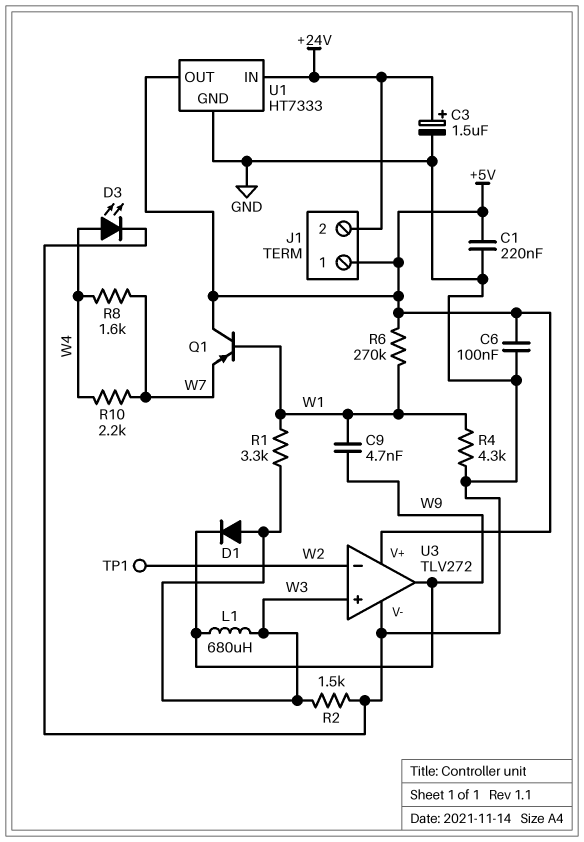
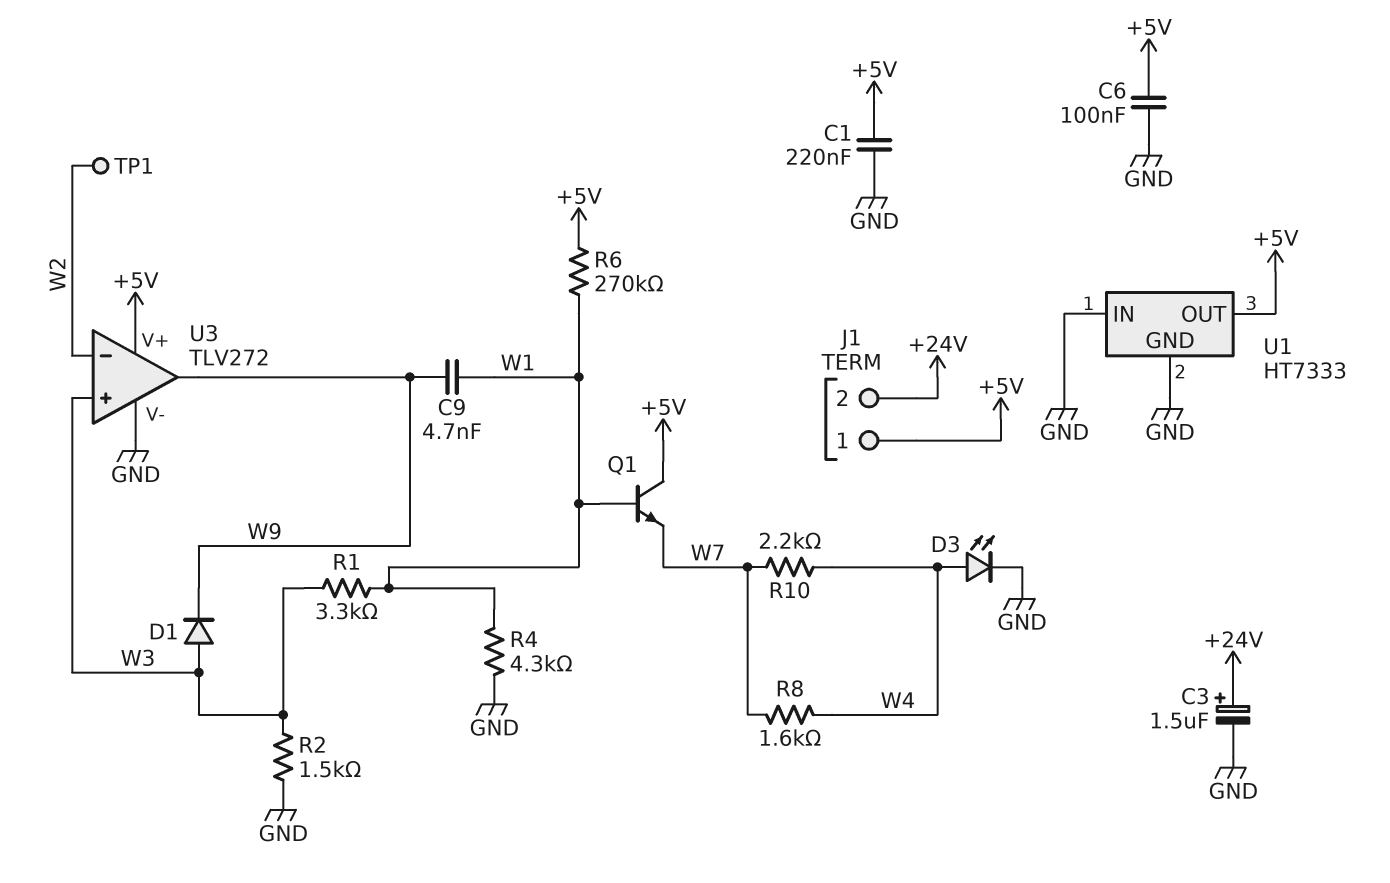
L1: 680uH (W3, W9) -> none
Q1: PNP (B W1, C +5V, E W7) -> NPN (B W1, C +5V, E W7)
U1 pin IN: +24V -> GND

